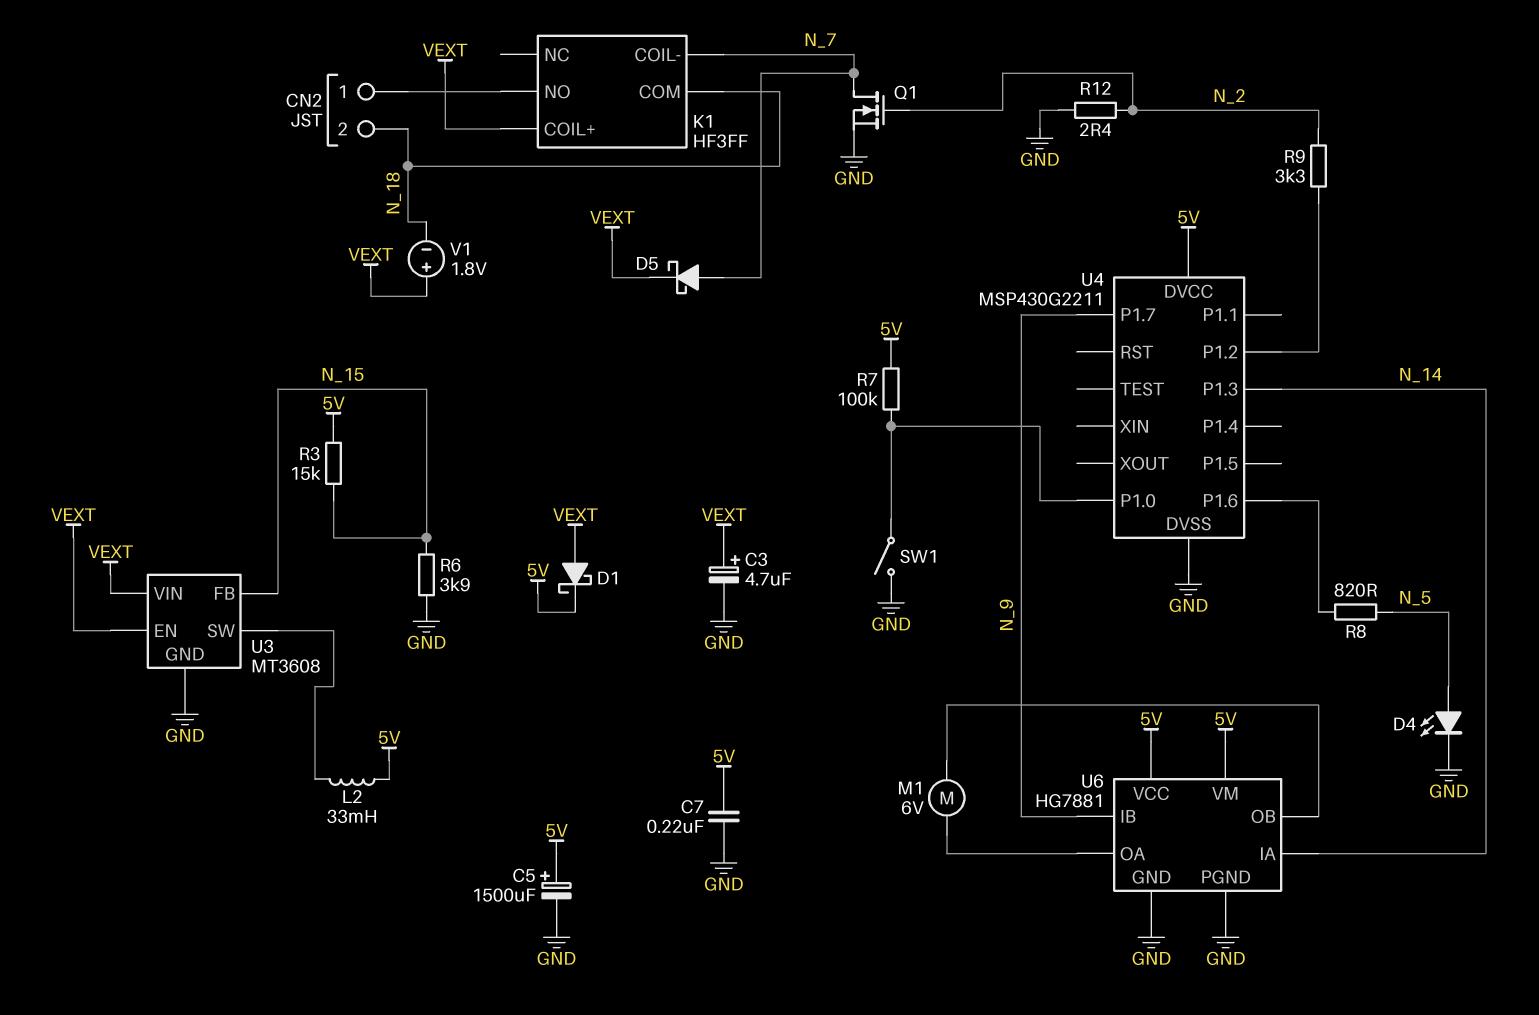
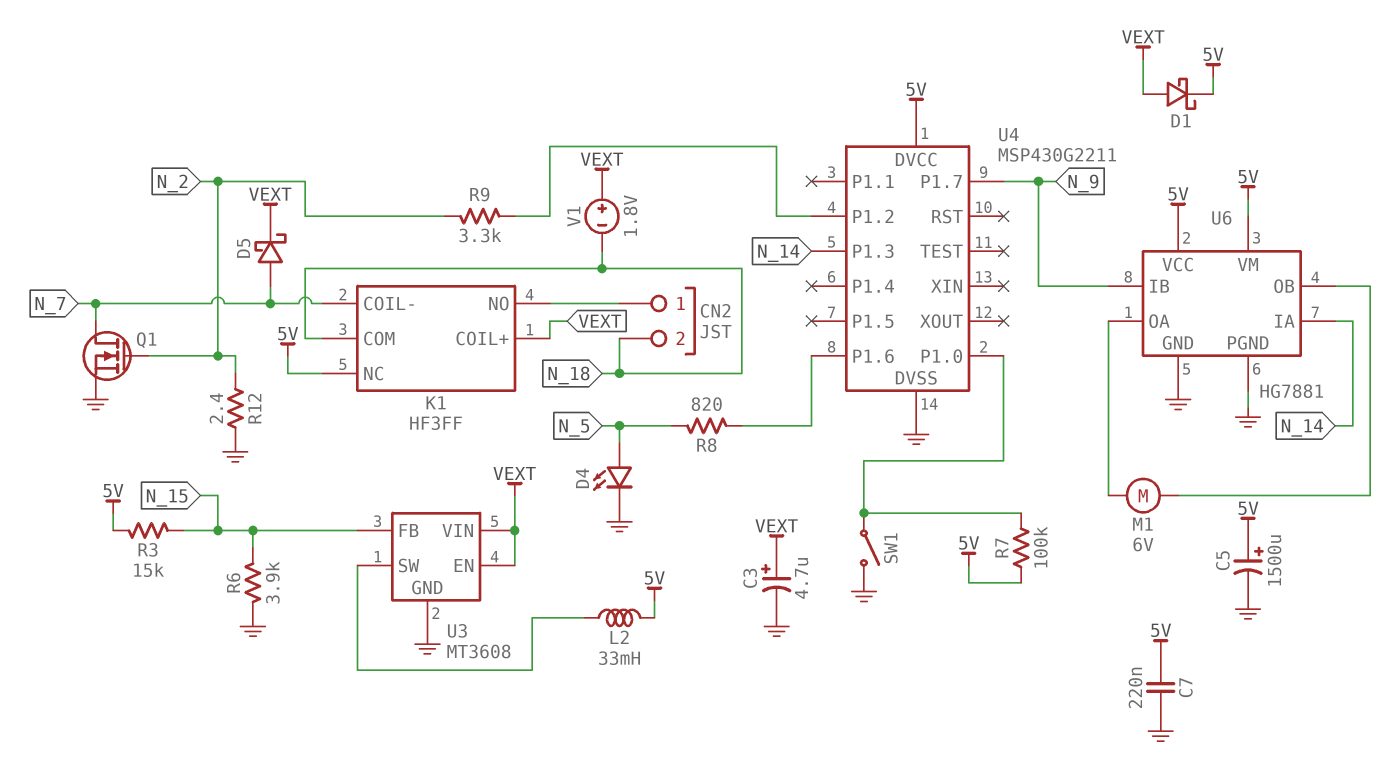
K1 pin NC: none -> 5V

